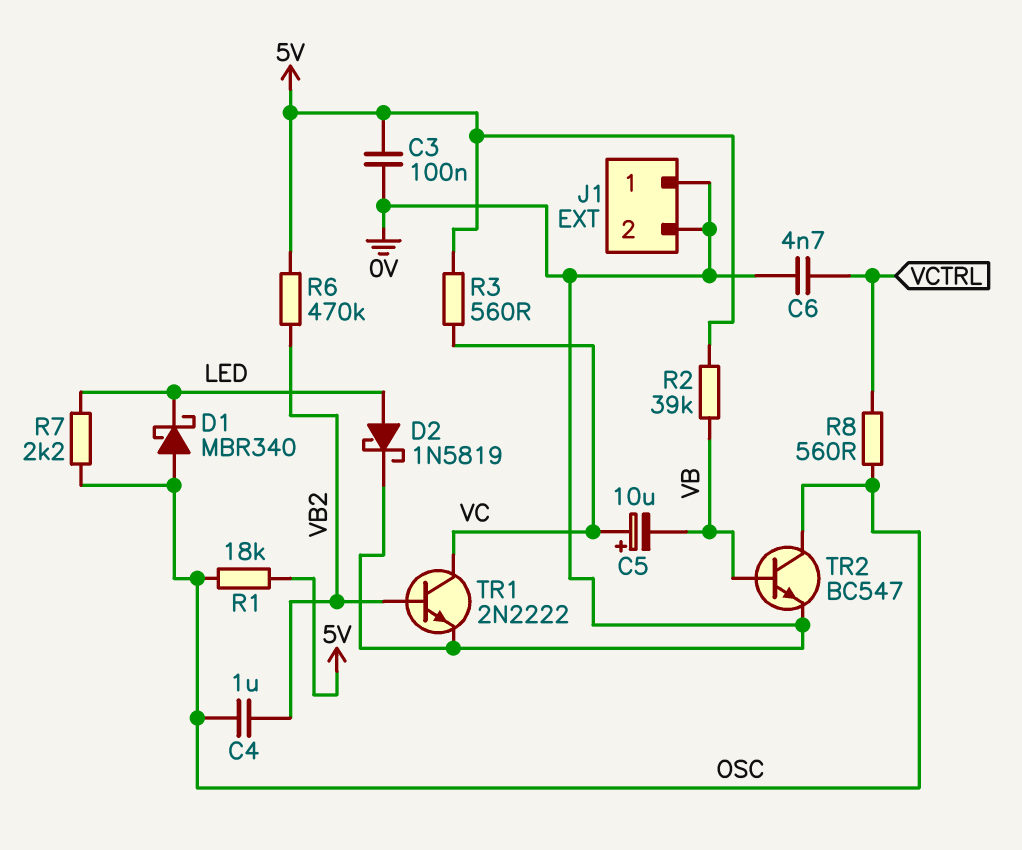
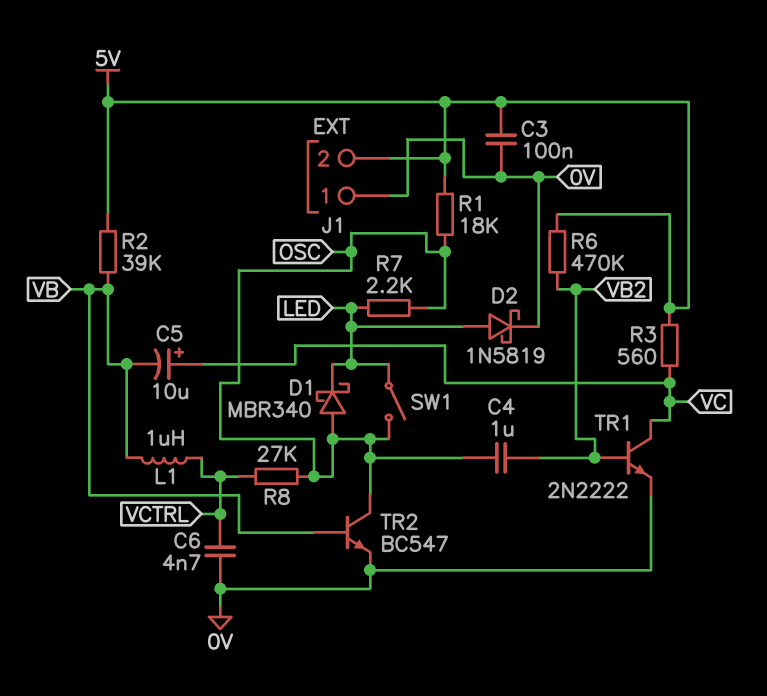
J1 pin 2: 0V -> 5V
L1: none -> 1uH (VB, VCTRL)
R8: 560 (OSC, VCTRL) -> 27k (OSC, VCTRL)
SW1: none -> switch (LED, OSC)

